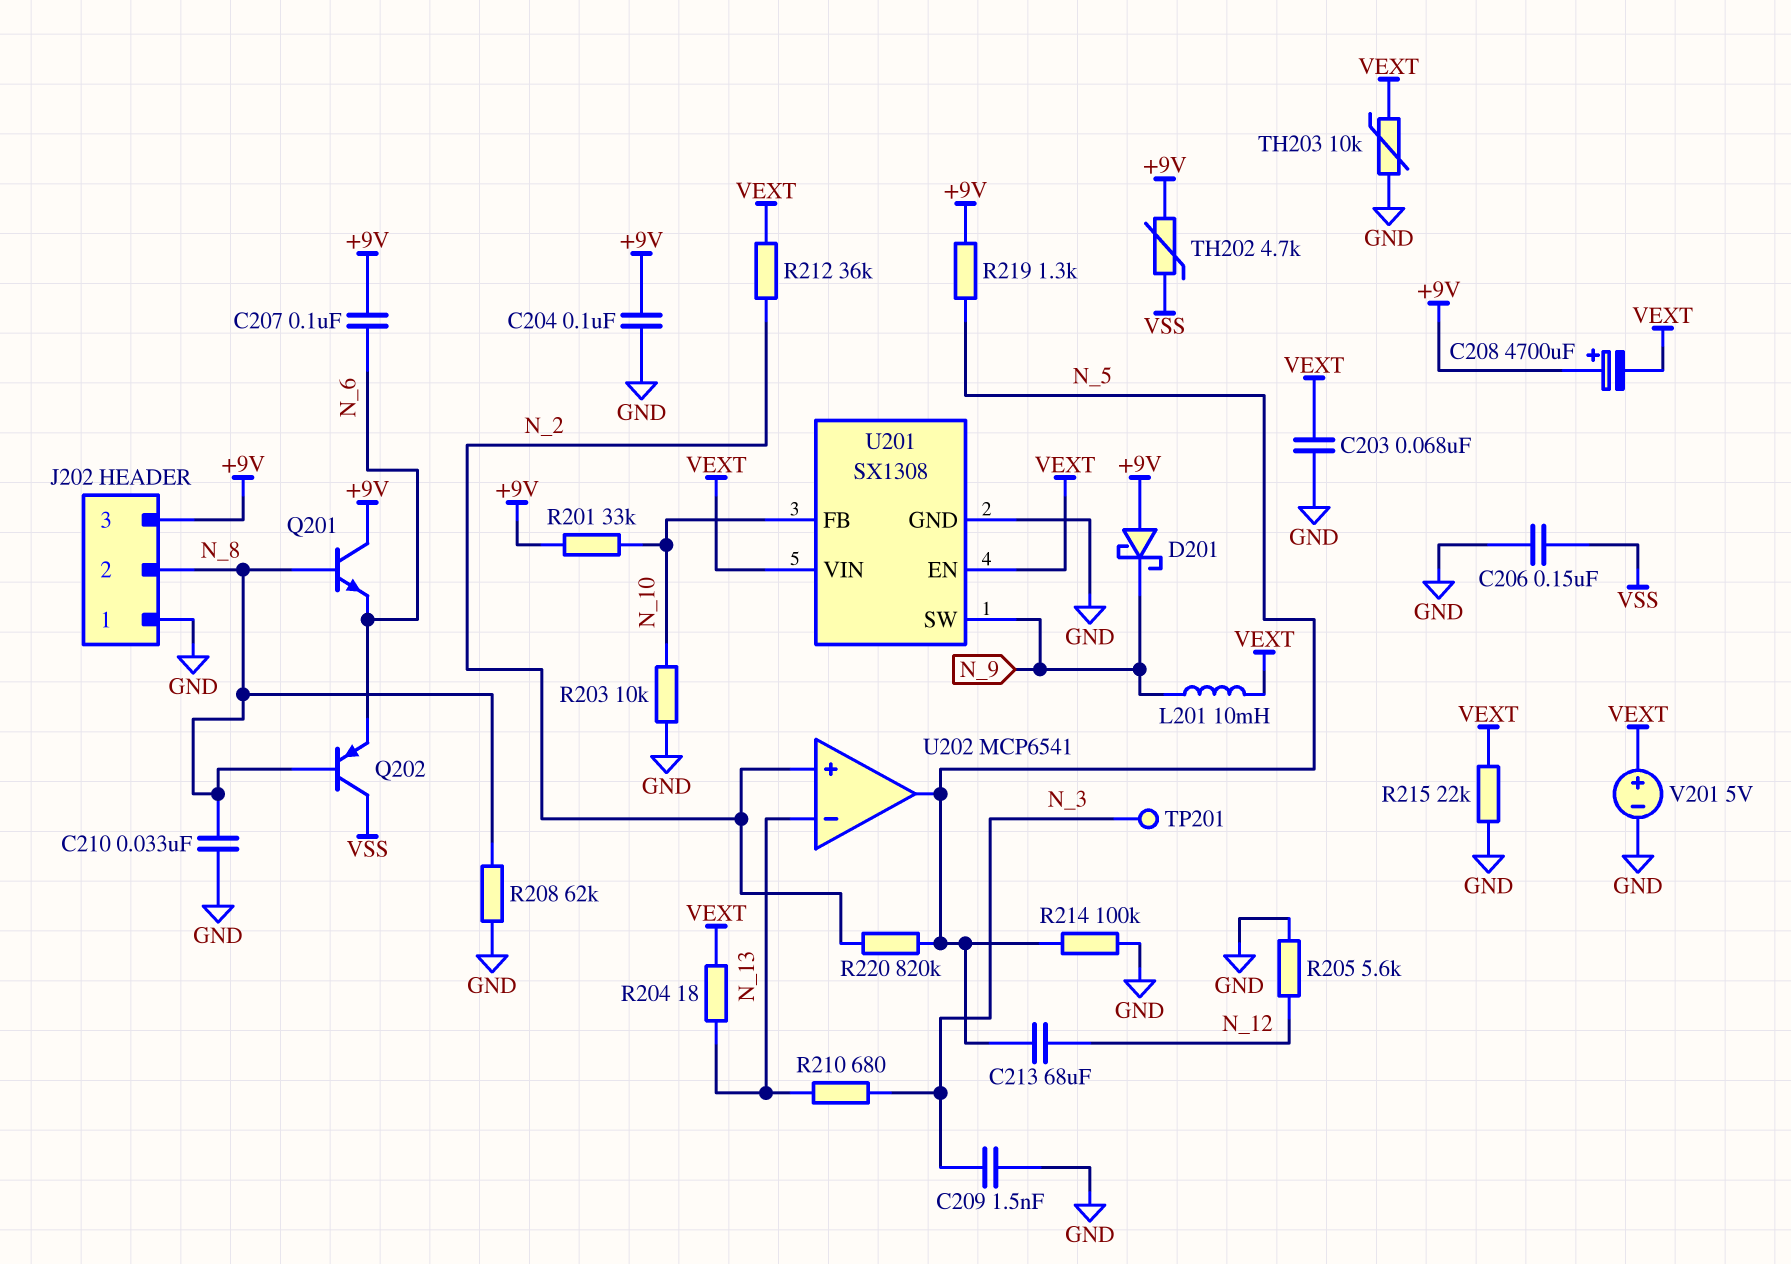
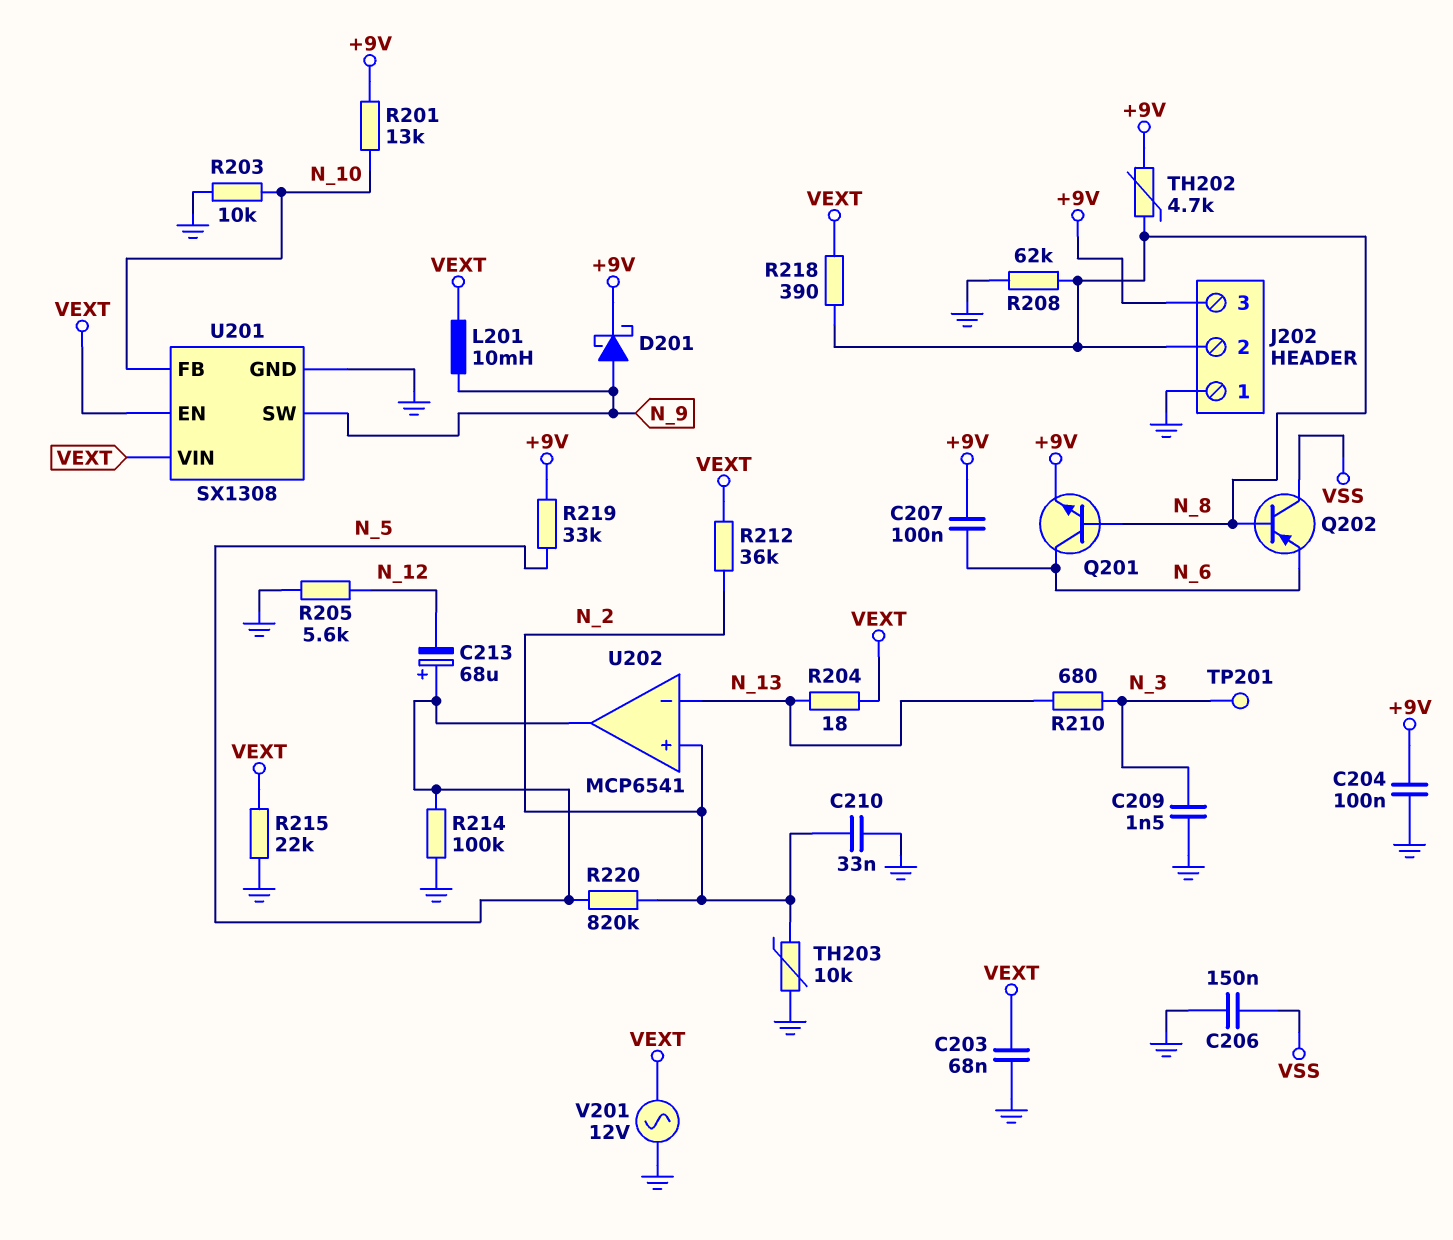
C208: 4700uF (plus +9V, minus VEXT) -> none
C210: 33nF (GND, N_8) -> 33nF (GND, N_2)
C213: 68uF (N_5, N_12) -> 68uF (plus N_5, minus N_12)
D201: schottky (A +9V, K N_9) -> schottky (A N_9, K +9V)
Q201: NPN (B N_8, C +9V, E N_6) -> NPN (B N_8, C N_6, E +9V)
R201: 33k (+9V, N_10) -> 13k (+9V, N_10)
R218: none -> 390 (N_8, VEXT)
R219: 1.3k (+9V, N_5) -> 33k (+9V, N_5)
TH202: 4.7k (+9V, VSS) -> 4.7k (+9V, N_8)
TH203: 10k (GND, VEXT) -> 10k (GND, N_2)
V201: 5V (plus VEXT, minus GND) -> AC 12V (GND, VEXT)

